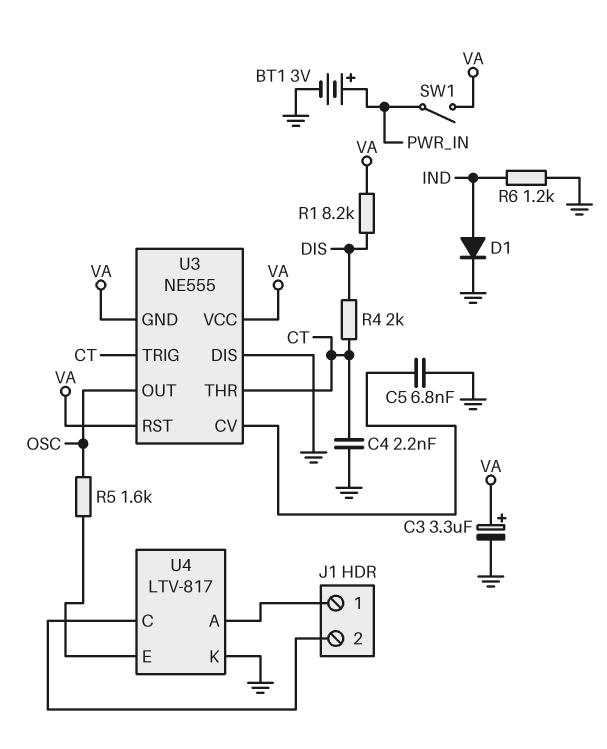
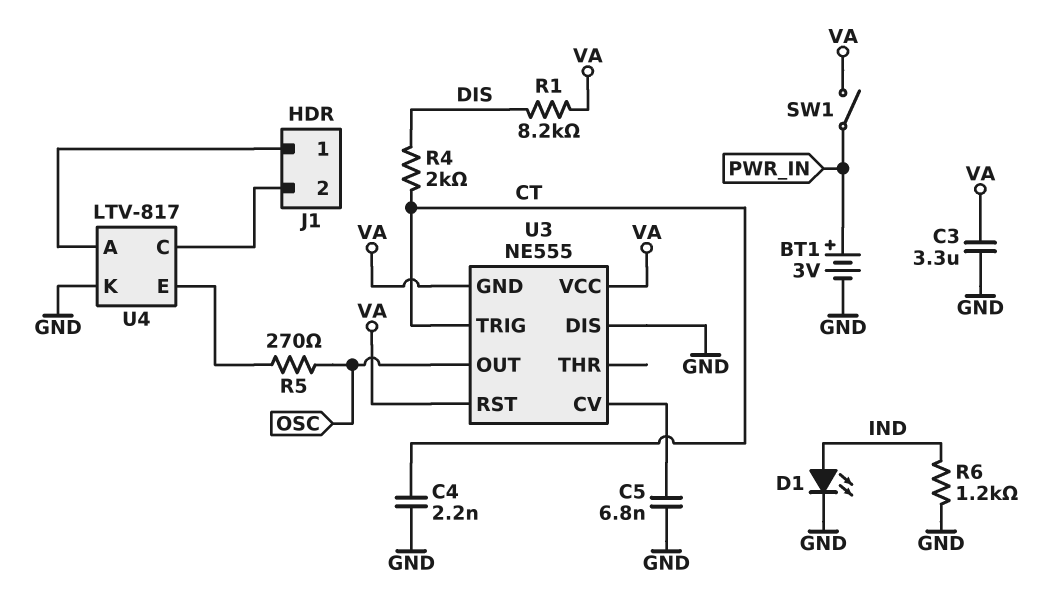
C3: 3.3uF (plus VA, minus GND) -> 3.3uF (GND, VA)
D1: diode (A IND, K GND) -> LED (A IND, K GND)
R5: 1.6k (OSC, U4/E) -> 270 (OSC, U4/E)
U3 pin THR: CT -> none

